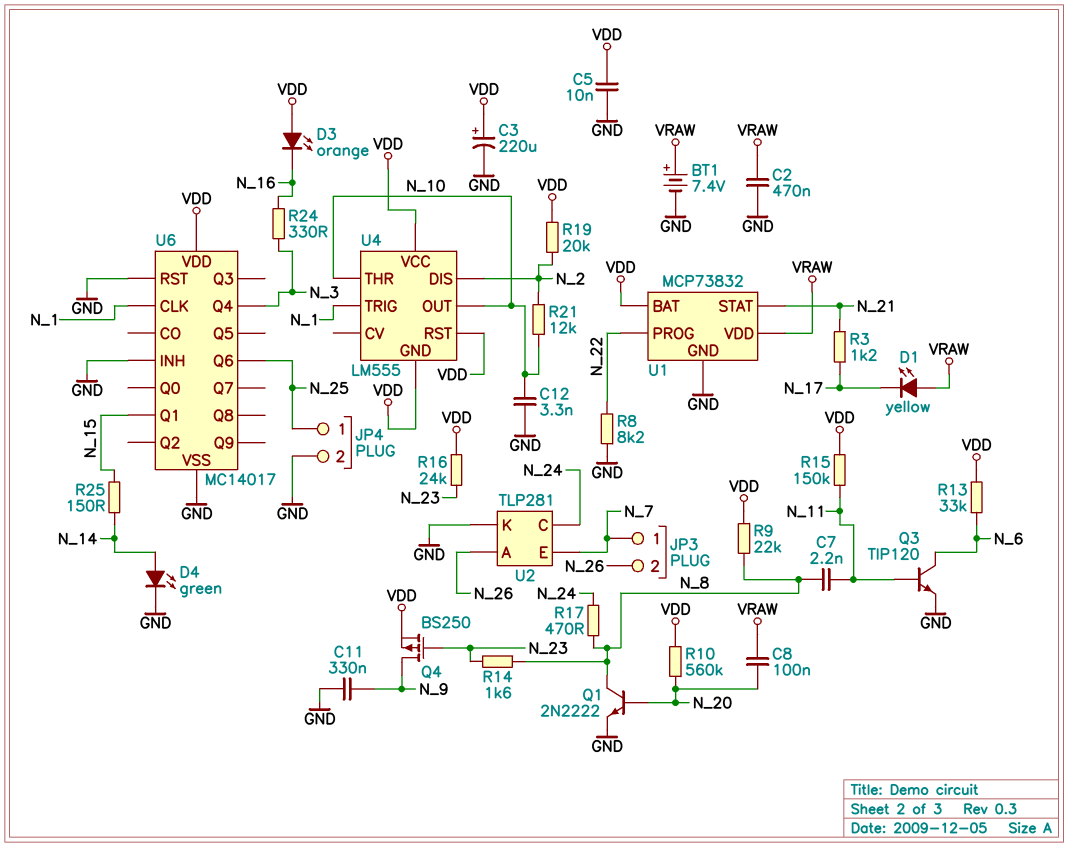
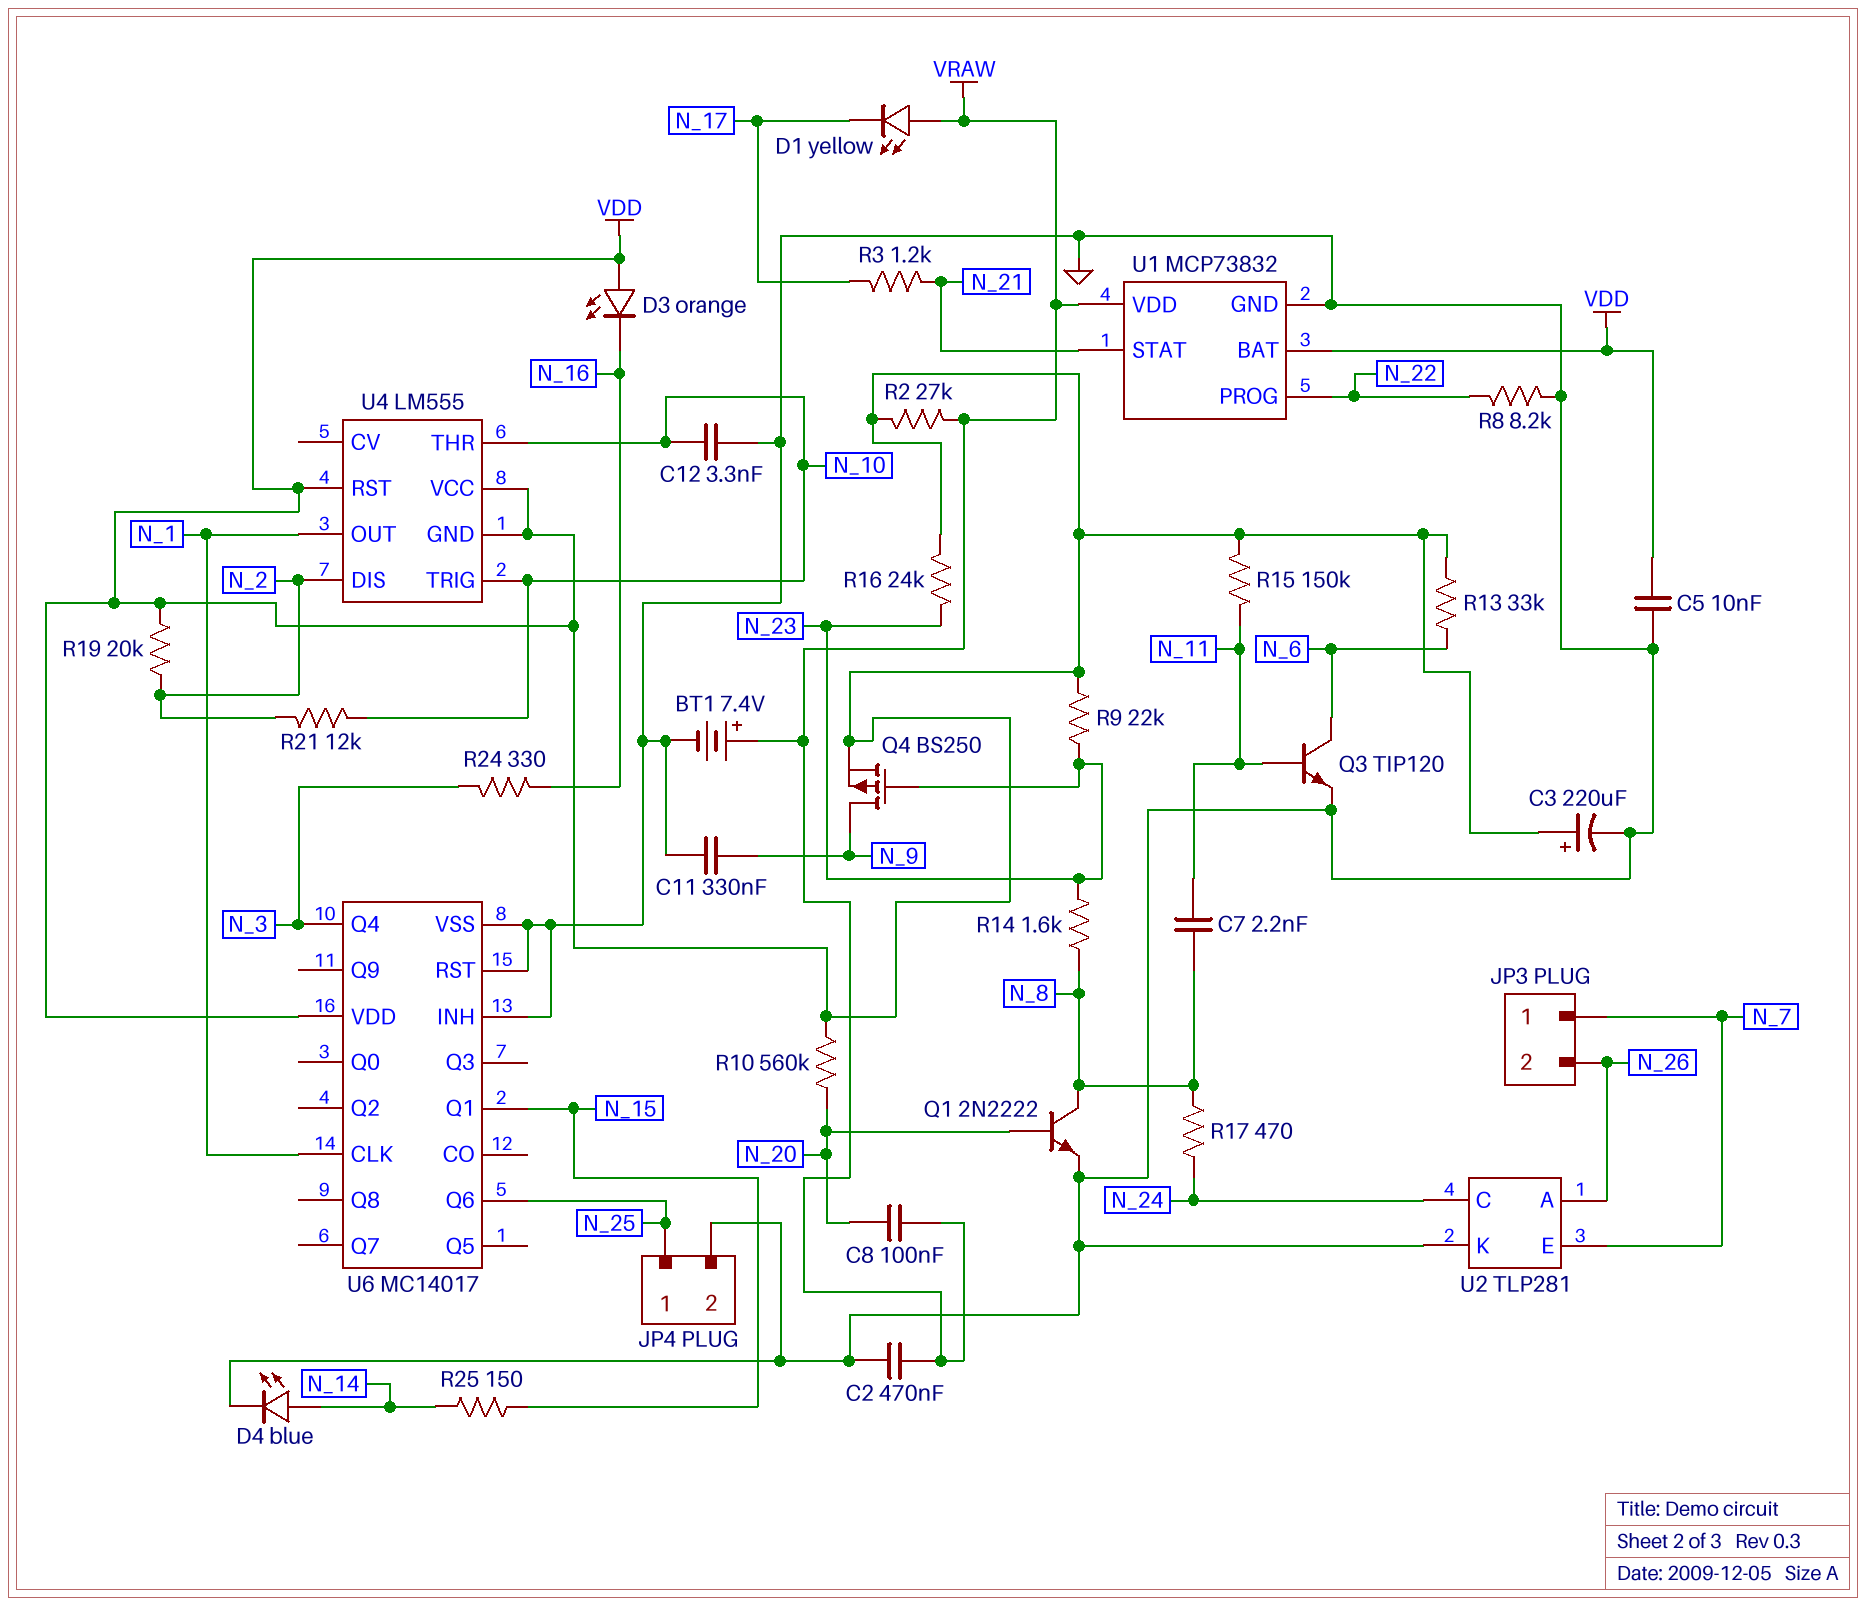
D4: LED green (A N_14, K GND) -> LED blue (A N_14, K GND)
R2: none -> 27k (VDD, VRAW)
R9: 22k (N_8, VDD) -> 22k (N_23, VDD)
U4 pin OUT: N_10 -> N_1
U4 pin TRIG: N_1 -> N_10

